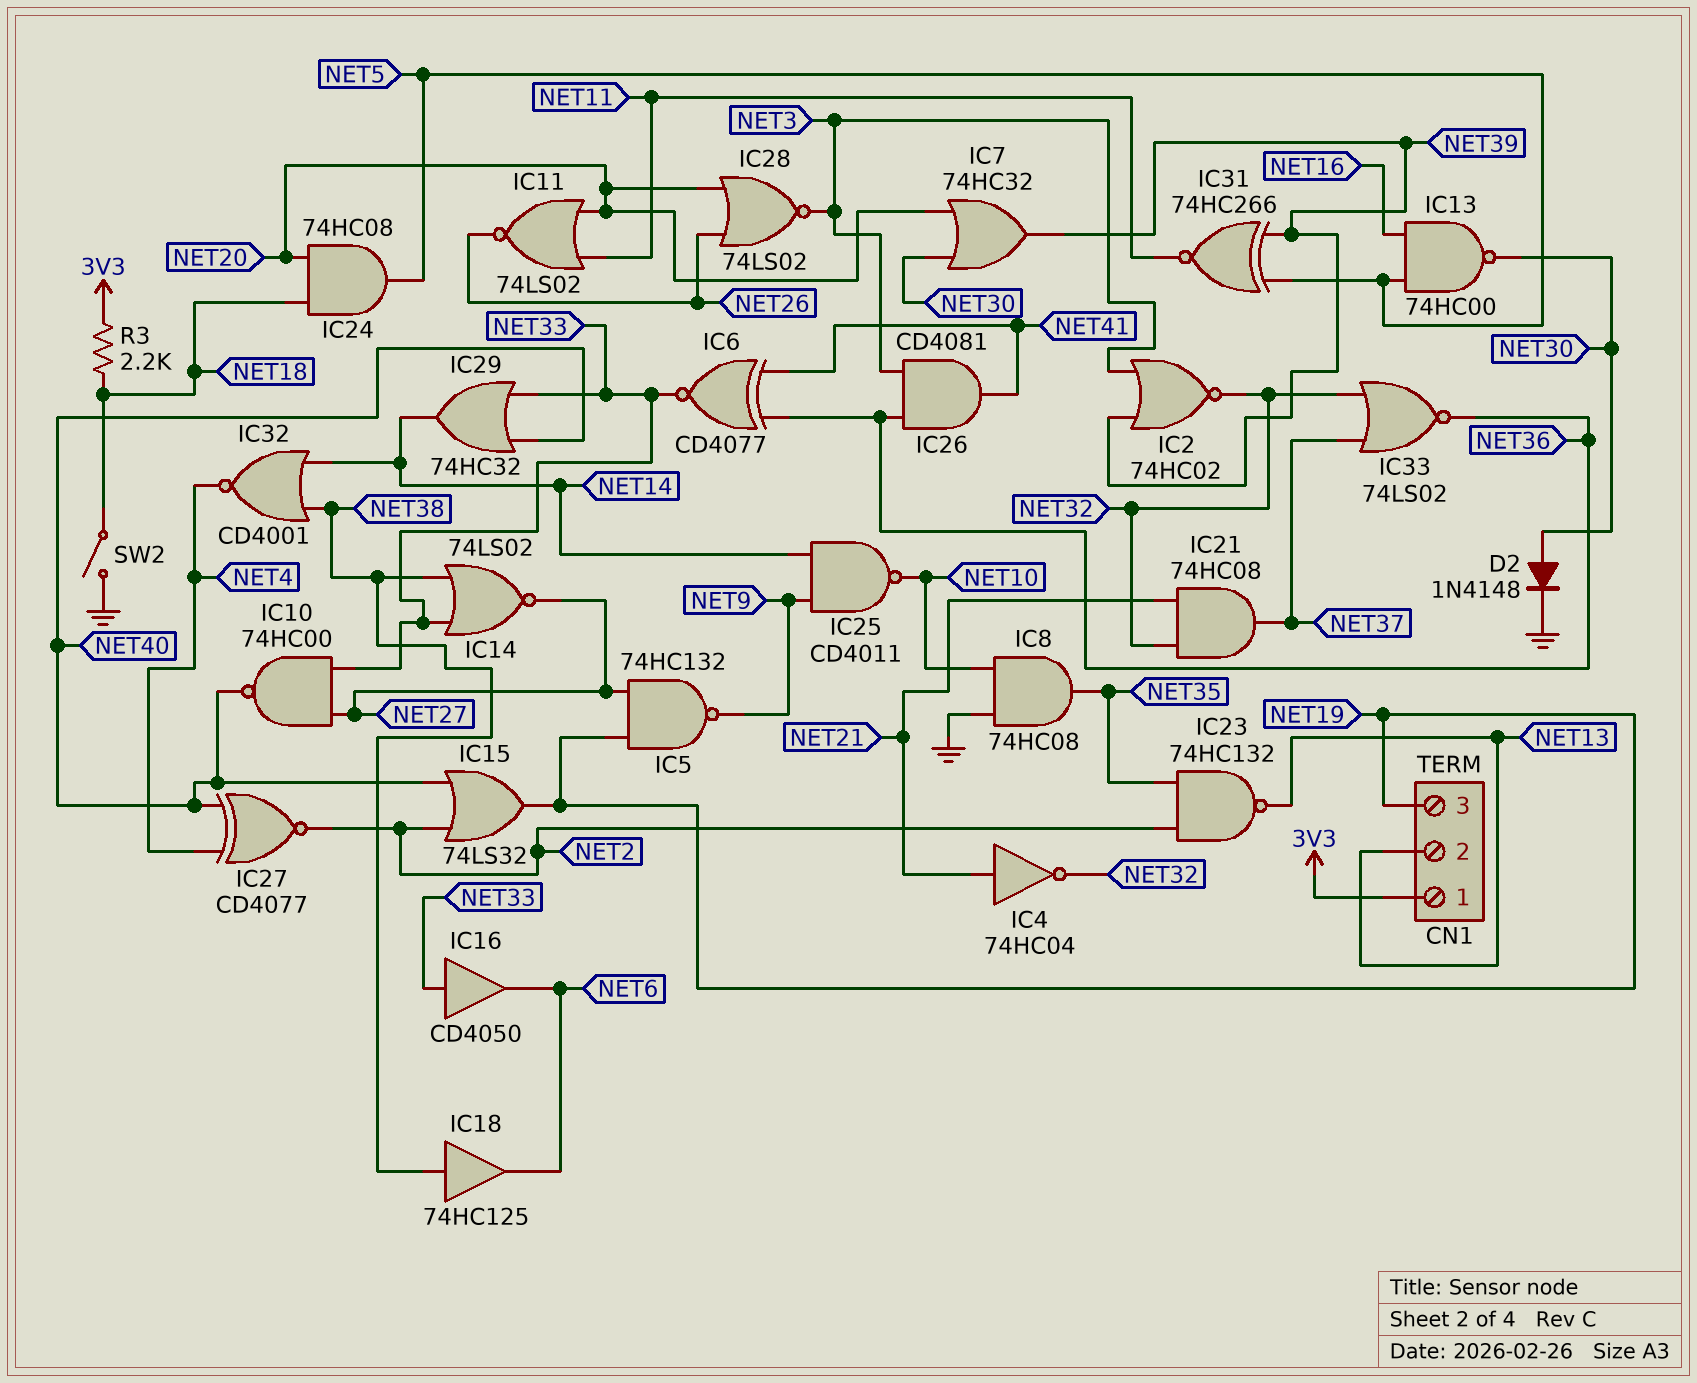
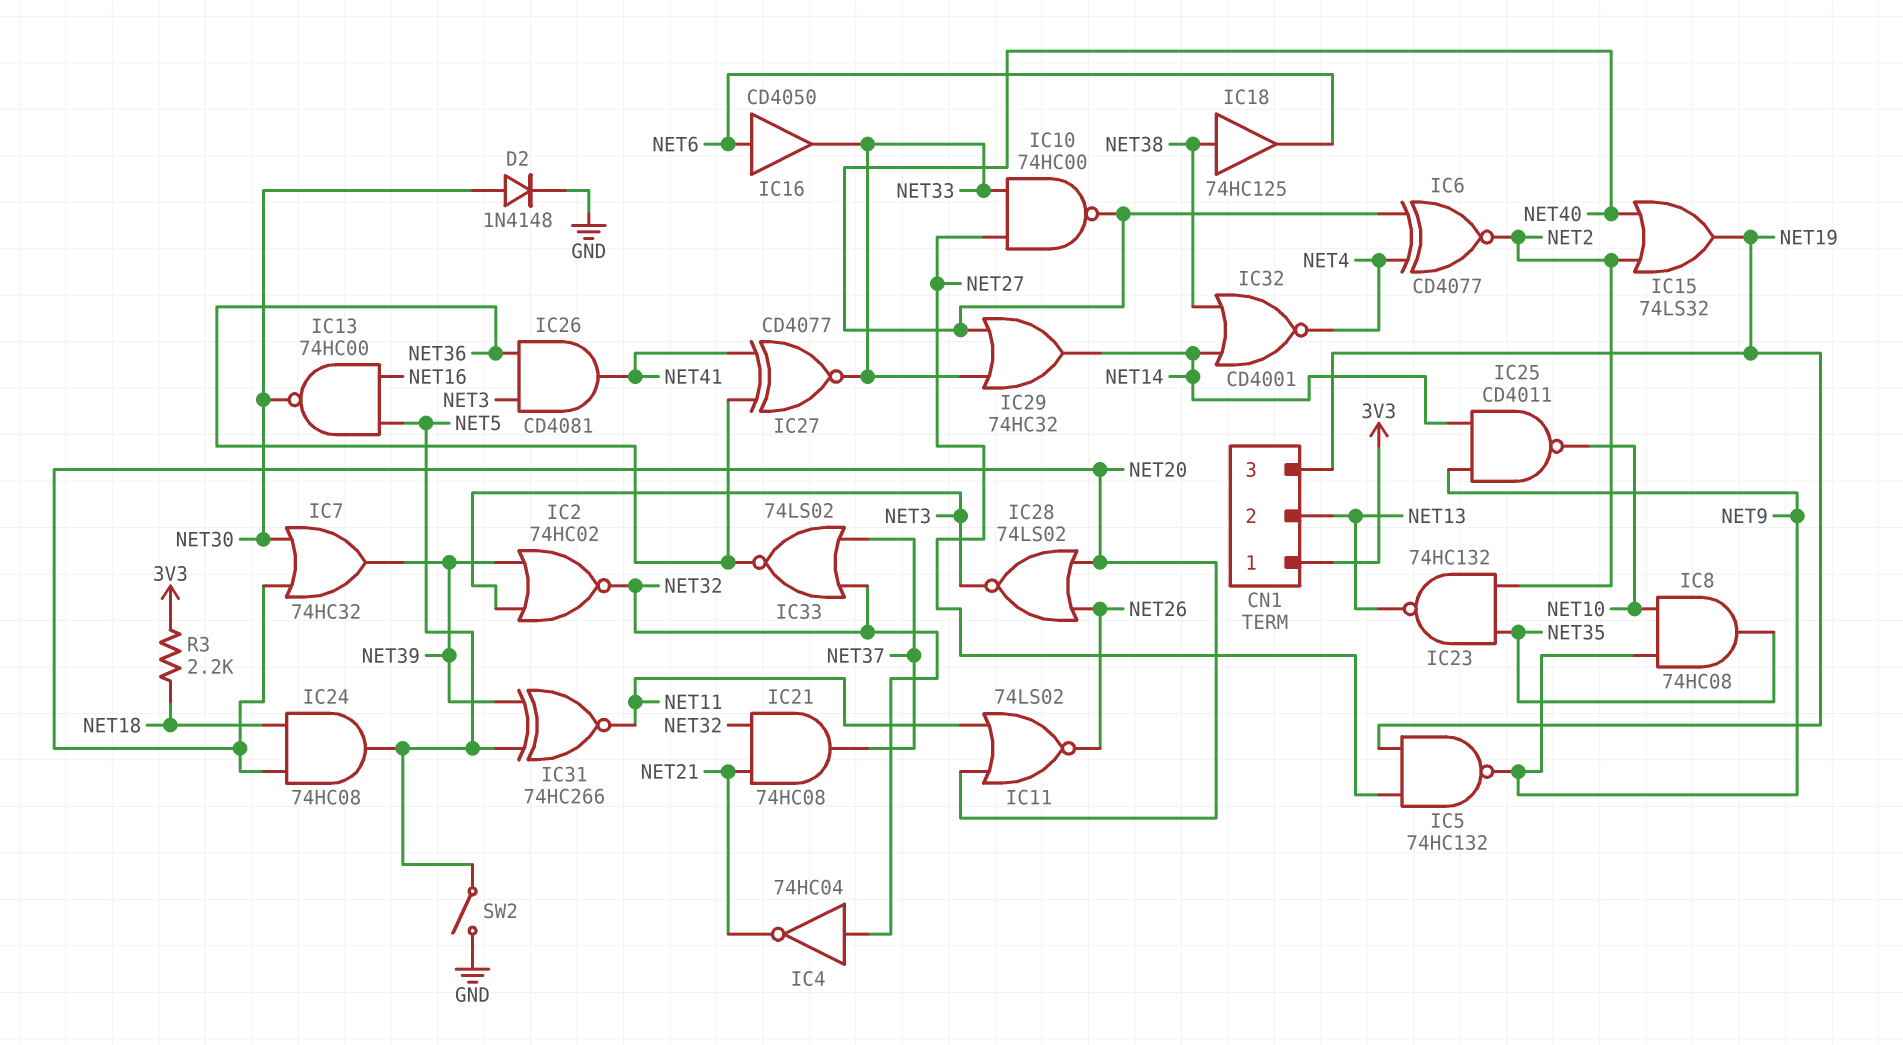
IC4: NOT 74HC04 (in NET21, out NET32) -> NOT 74HC04 (in NET32, out NET21)
IC6: XNOR CD4077 (in NET36, in NET41, out NET33) -> XNOR CD4077 (in NET4, in NET40, out NET2)
IC8: AND 74HC08 (in GND, in NET10, out NET35) -> AND 74HC08 (in NET9, in NET10, out NET35)
IC14: NOR 74LS02 (in NET33, in NET38, out NET27) -> none
IC16: buffer CD4050 (in NET33, out NET6) -> buffer CD4050 (in NET6, out NET33)
IC27: XNOR CD4077 (in NET4, in NET40, out NET2) -> XNOR CD4077 (in NET36, in NET41, out NET33)
SW2: switch (GND, NET18) -> switch (GND, NET5)

